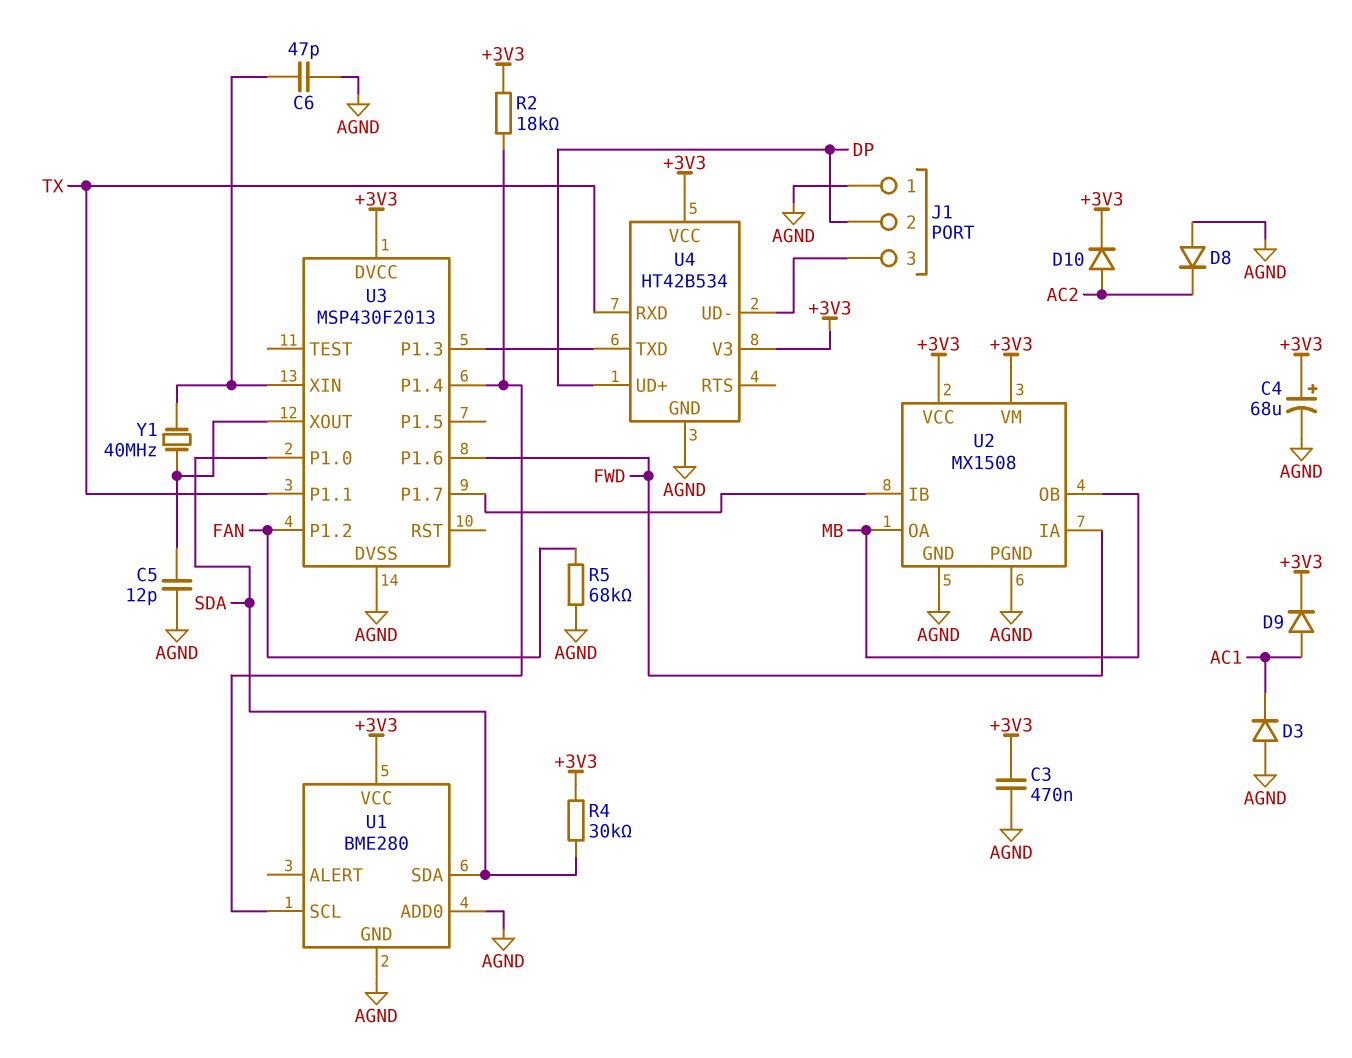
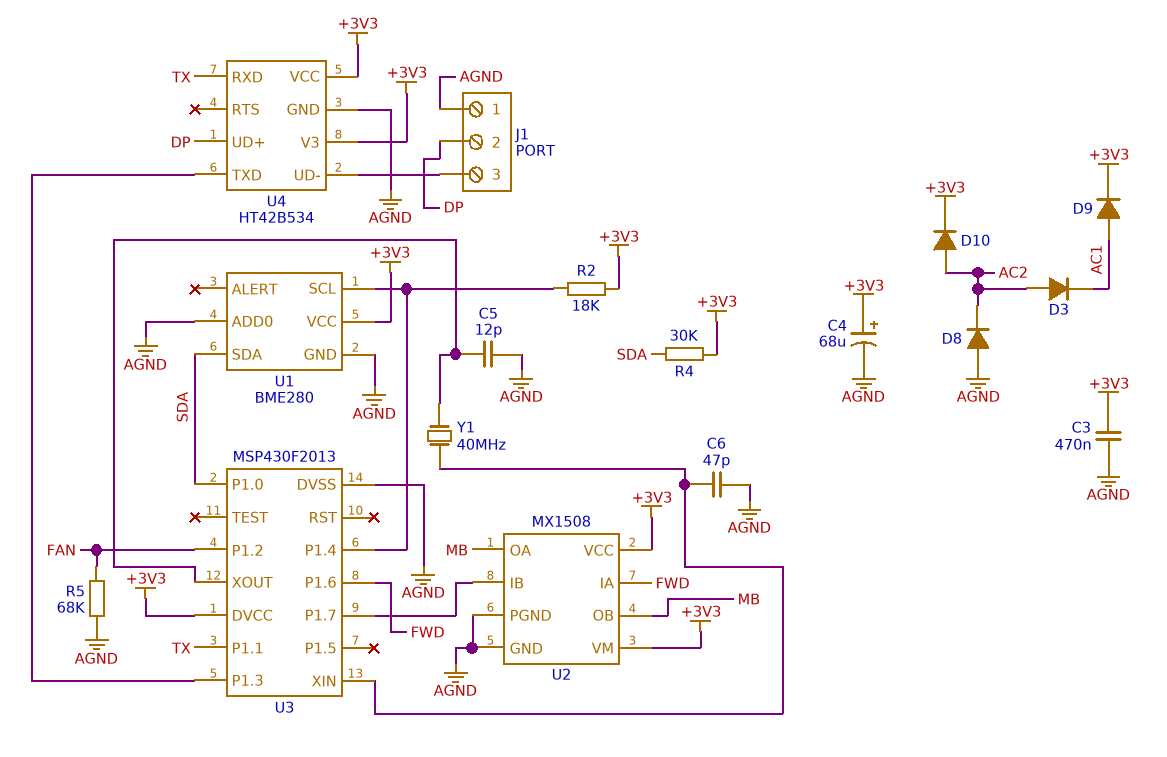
D3: diode (A AGND, K AC1) -> diode (A AC2, K AC1)

